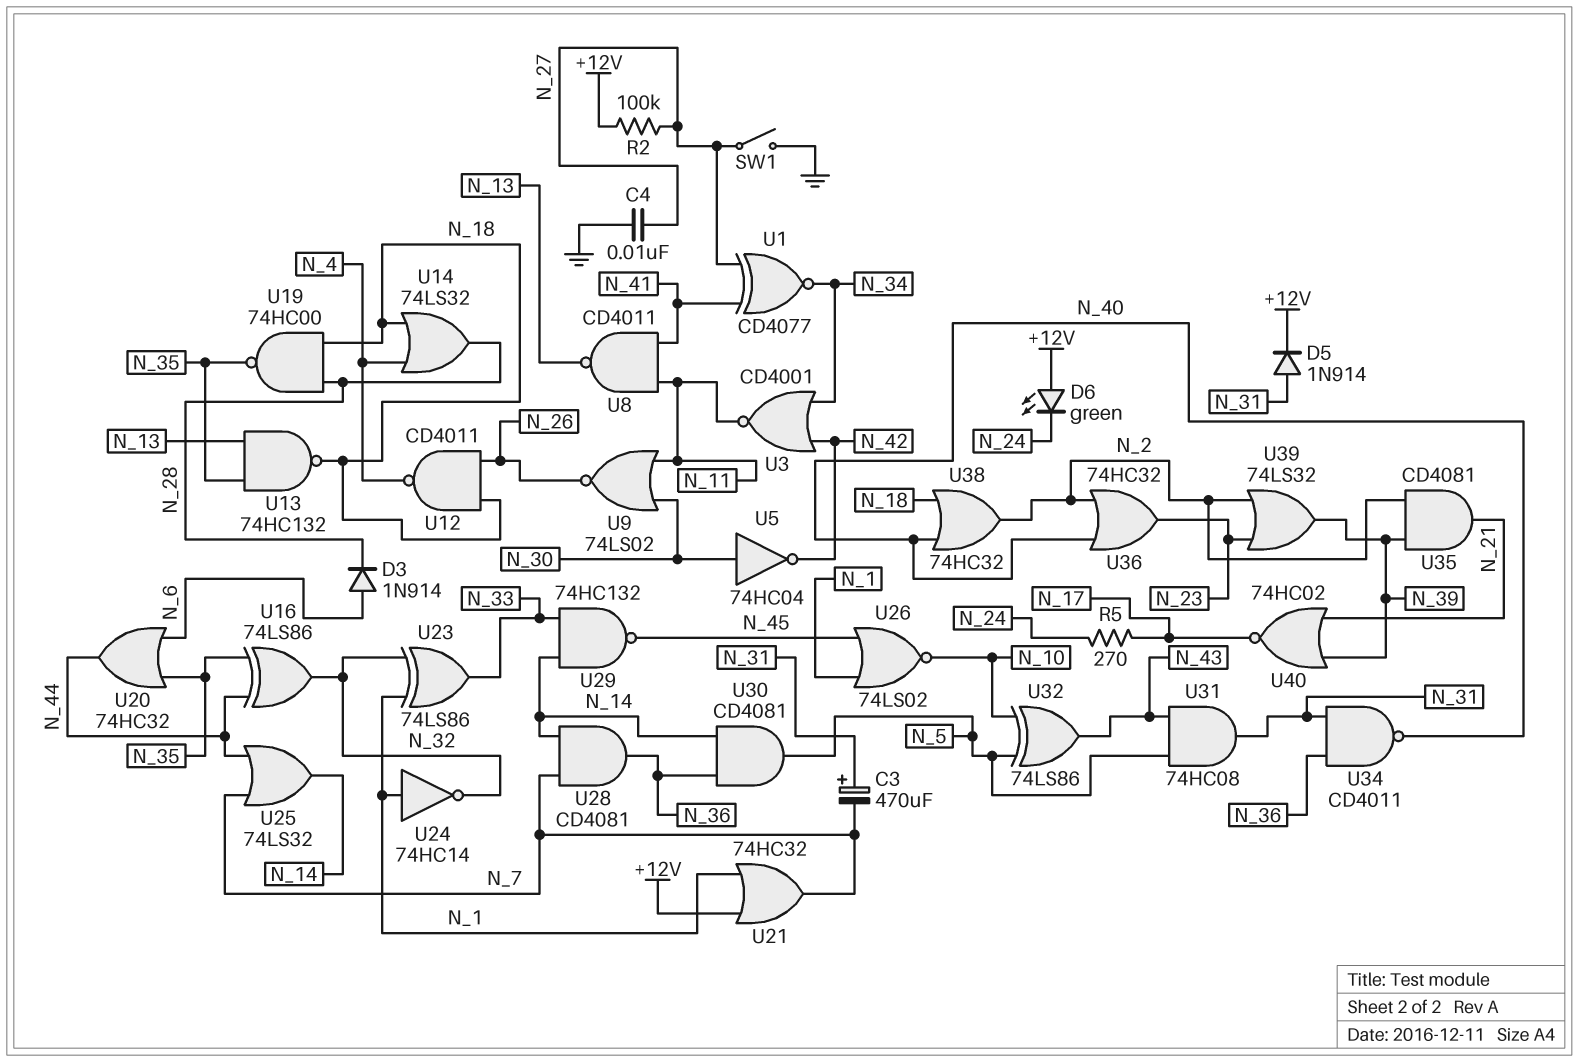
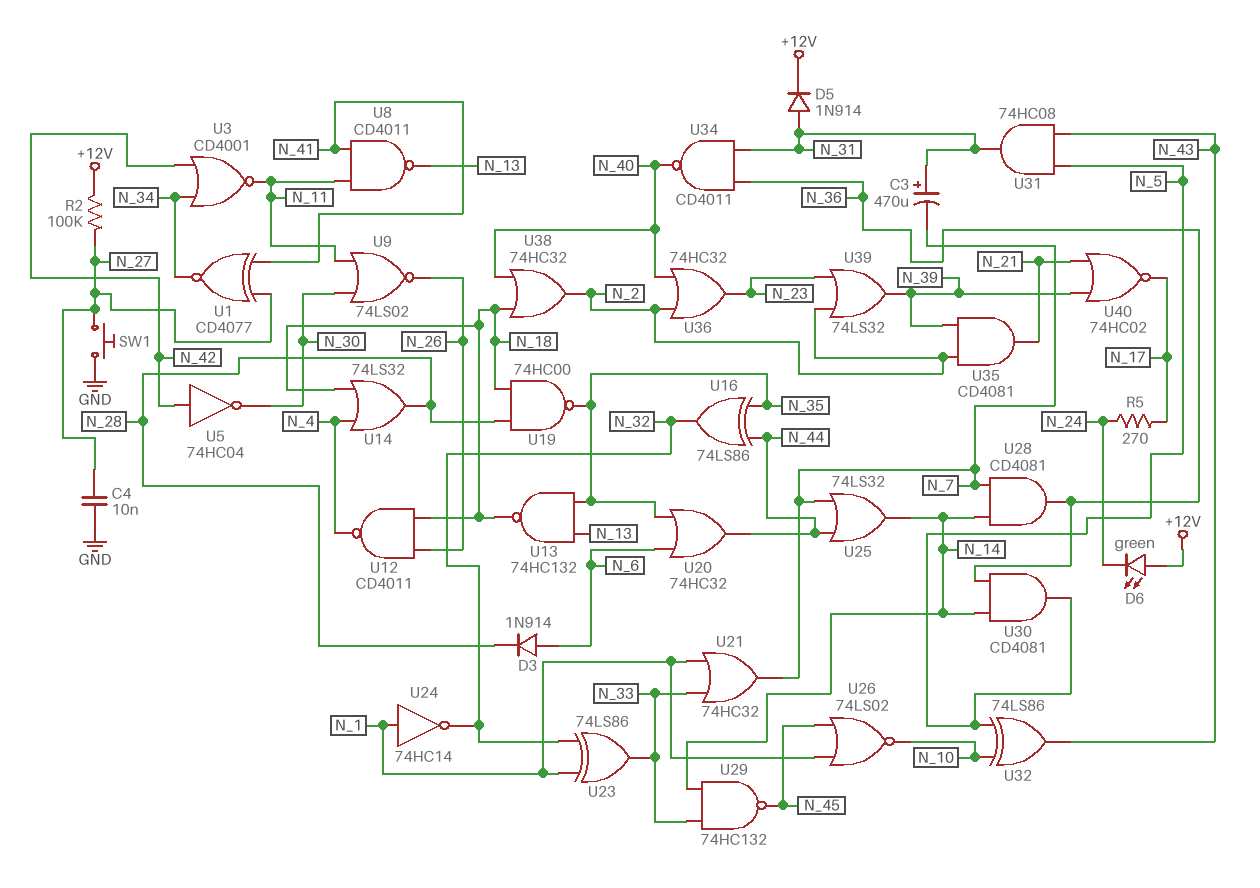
SW1: switch (GND, N_27) -> button (GND, N_27)
U5: NOT 74HC04 (in N_30, out N_42) -> NOT 74HC04 (in N_42, out N_30)
U21: OR 74HC32 (in +12V, in N_1, out N_7) -> OR 74HC32 (in N_1, in N_33, out N_7)

